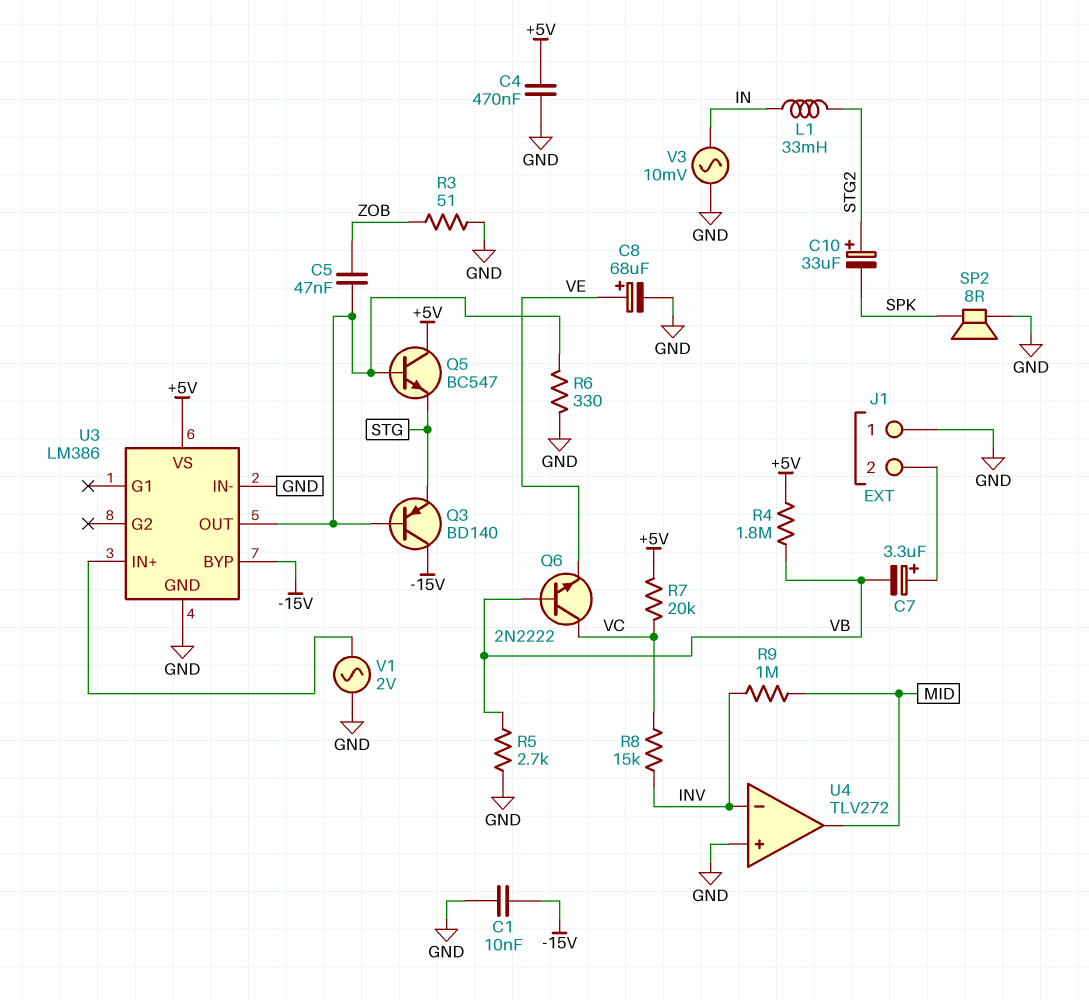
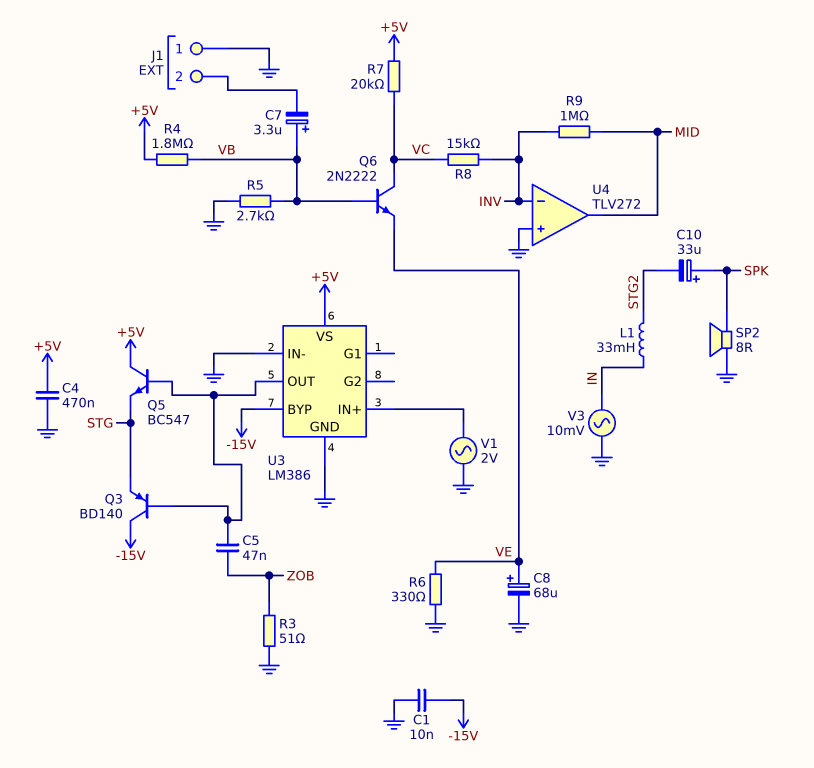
C7: 3.3uF (plus J1/2, minus VB) -> 3.3uF (plus VB, minus J1/2)
C10: 33uF (plus STG2, minus SPK) -> 33uF (plus SPK, minus STG2)
R6: 330 (GND, U3/OUT) -> 330 (GND, VE)

